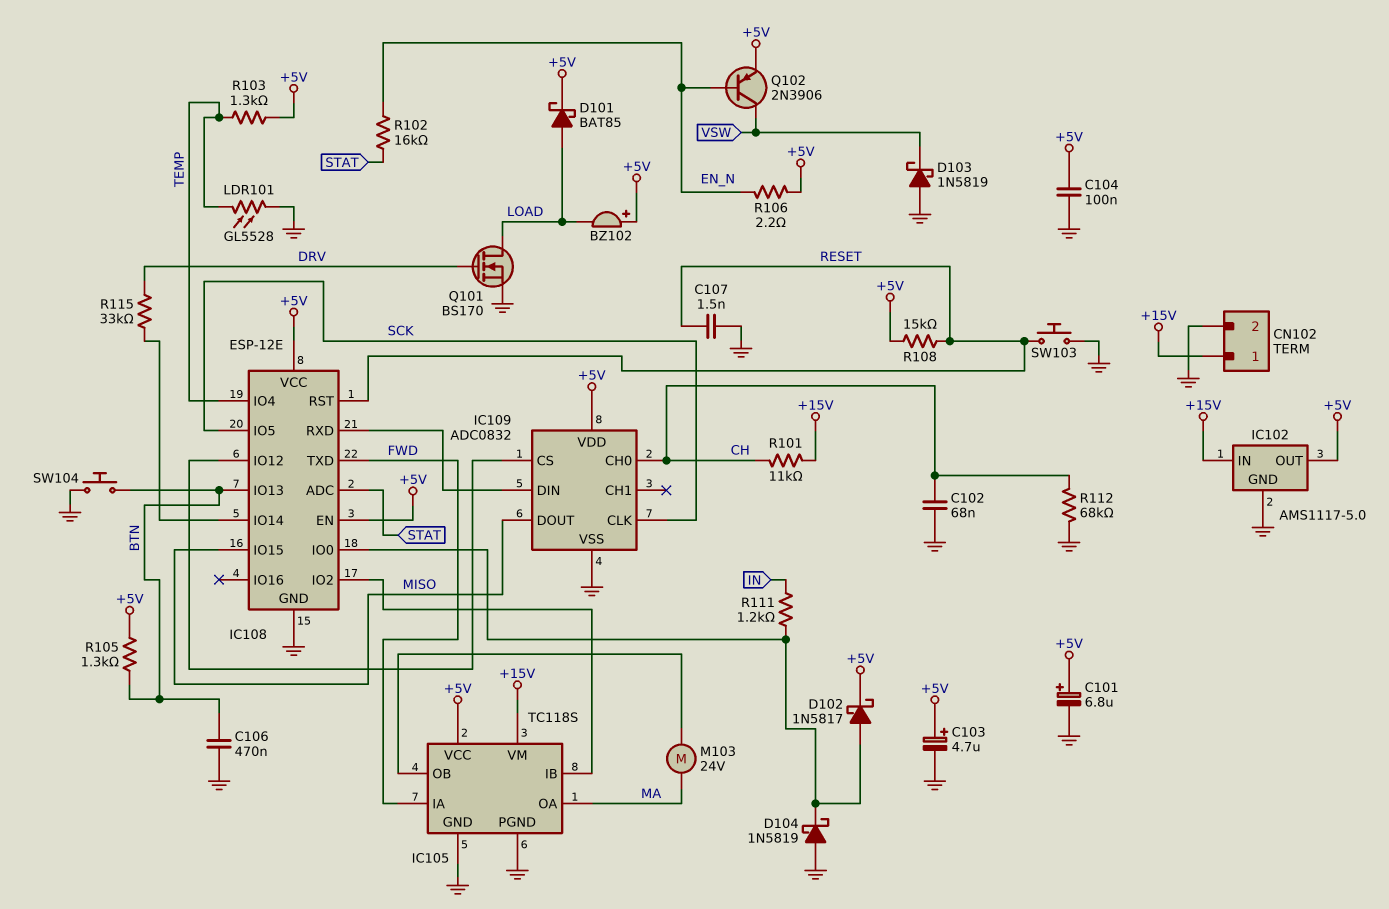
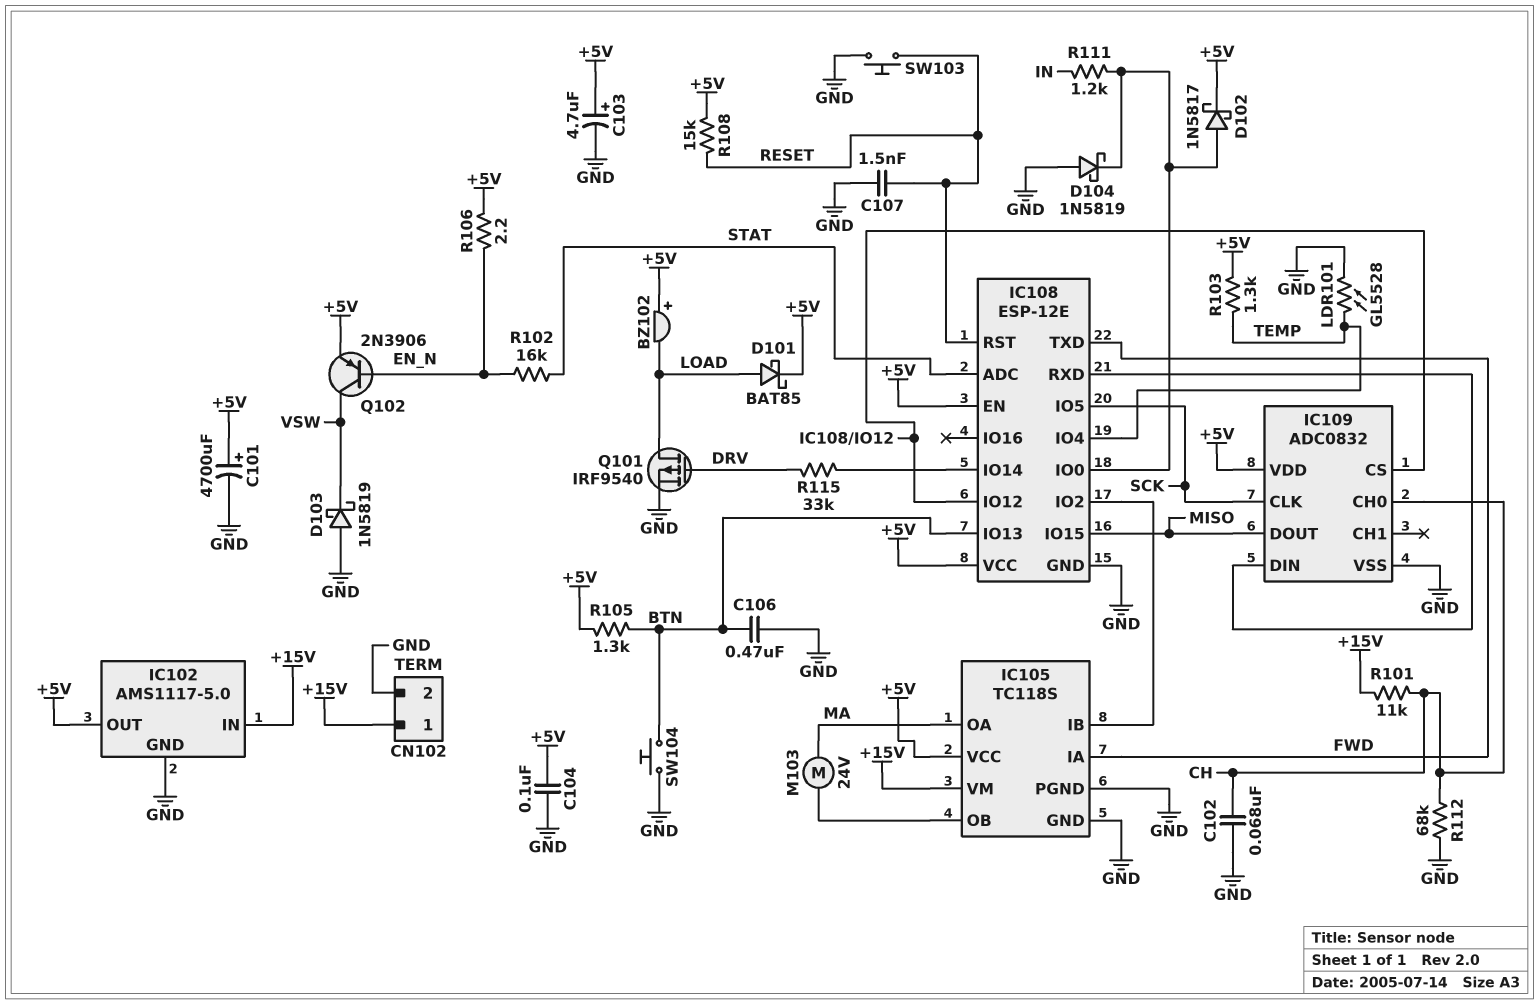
C101: 6.8uF (plus +5V, minus GND) -> 4700uF (plus +5V, minus GND)
Q101: NMOS BS170 (G DRV, D LOAD, S GND) -> PMOS IRF9540 (G DRV, D LOAD, S GND)

